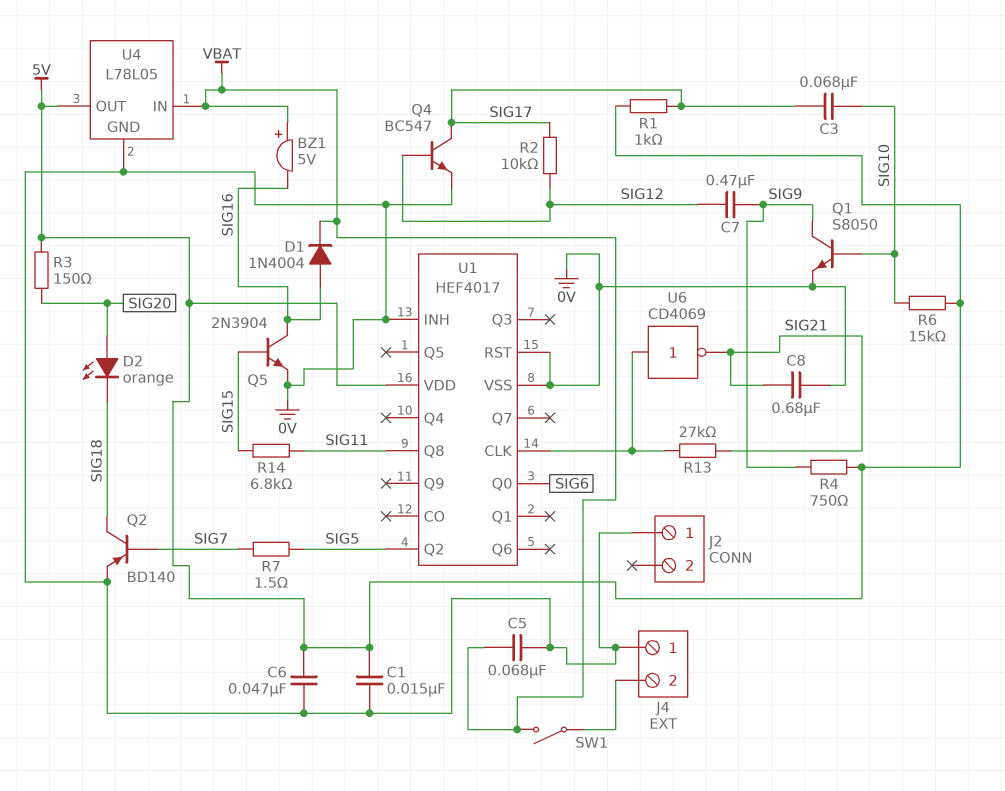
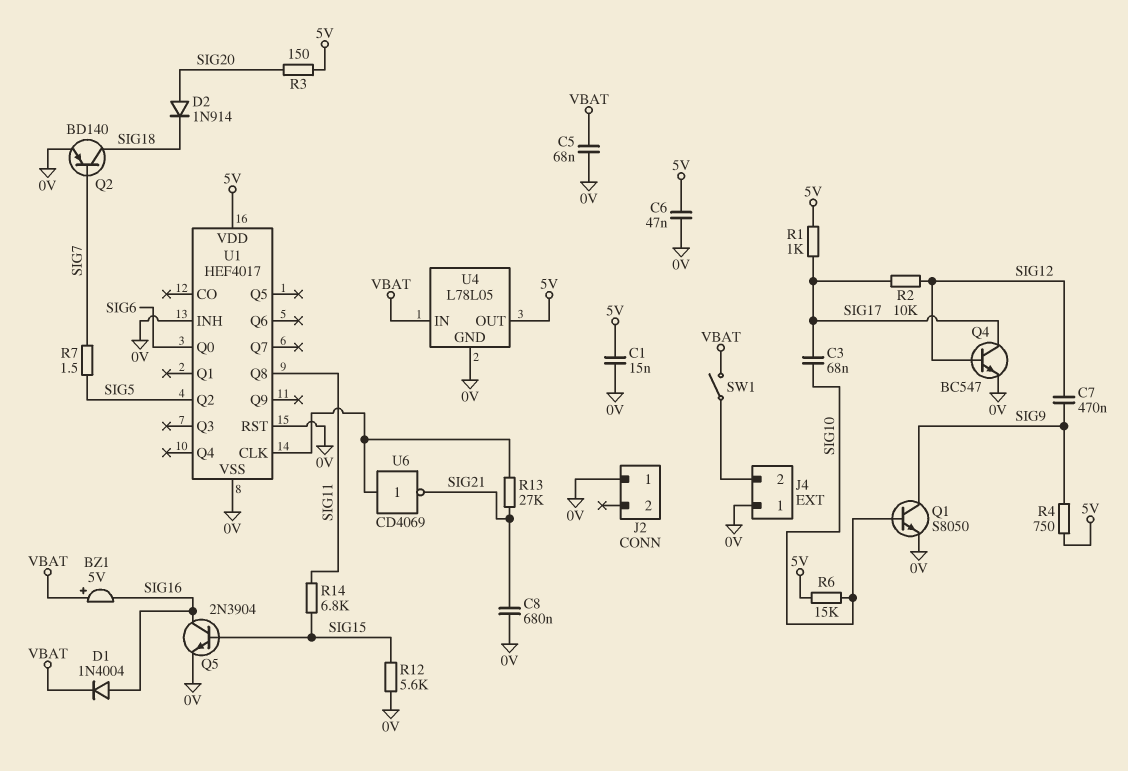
D2: LED orange (A SIG20, K SIG18) -> diode 1N914 (A SIG20, K SIG18)
R12: none -> 5.6k (0V, SIG15)

